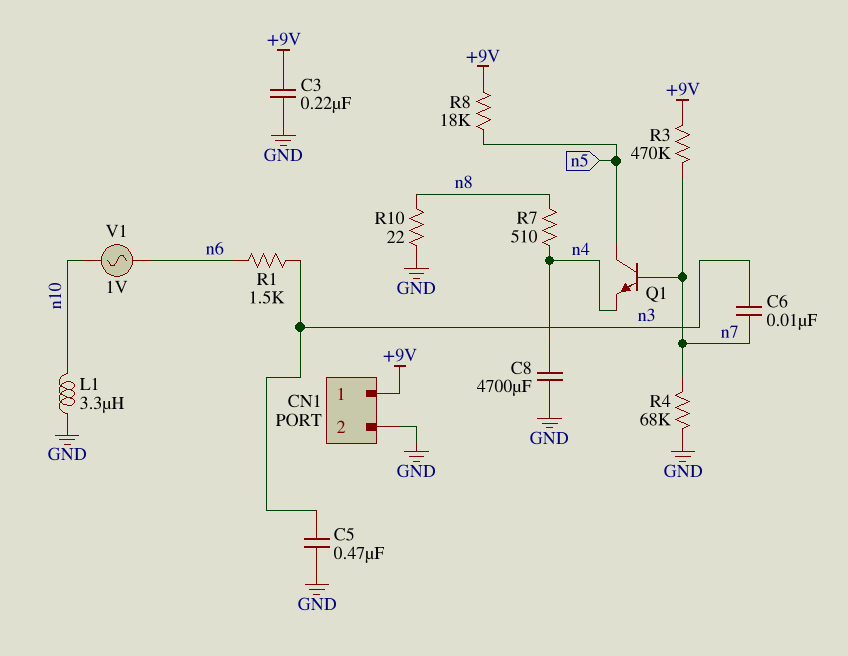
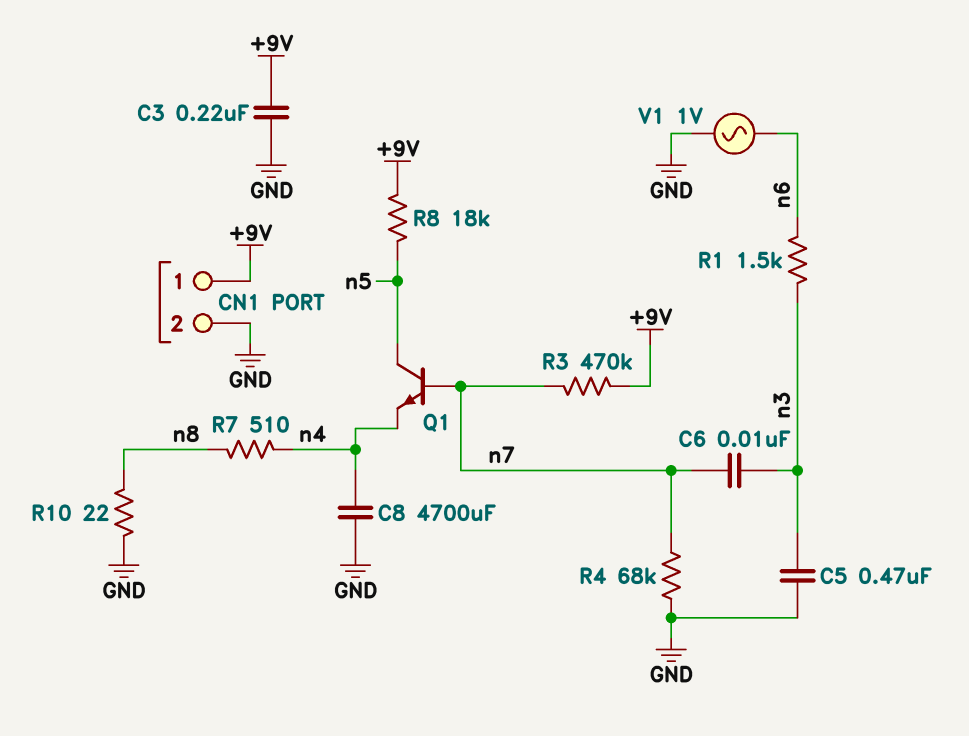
L1: 3.3uH (GND, n10) -> none
V1: AC 1V (n6, n10) -> AC 1V (GND, n6)

